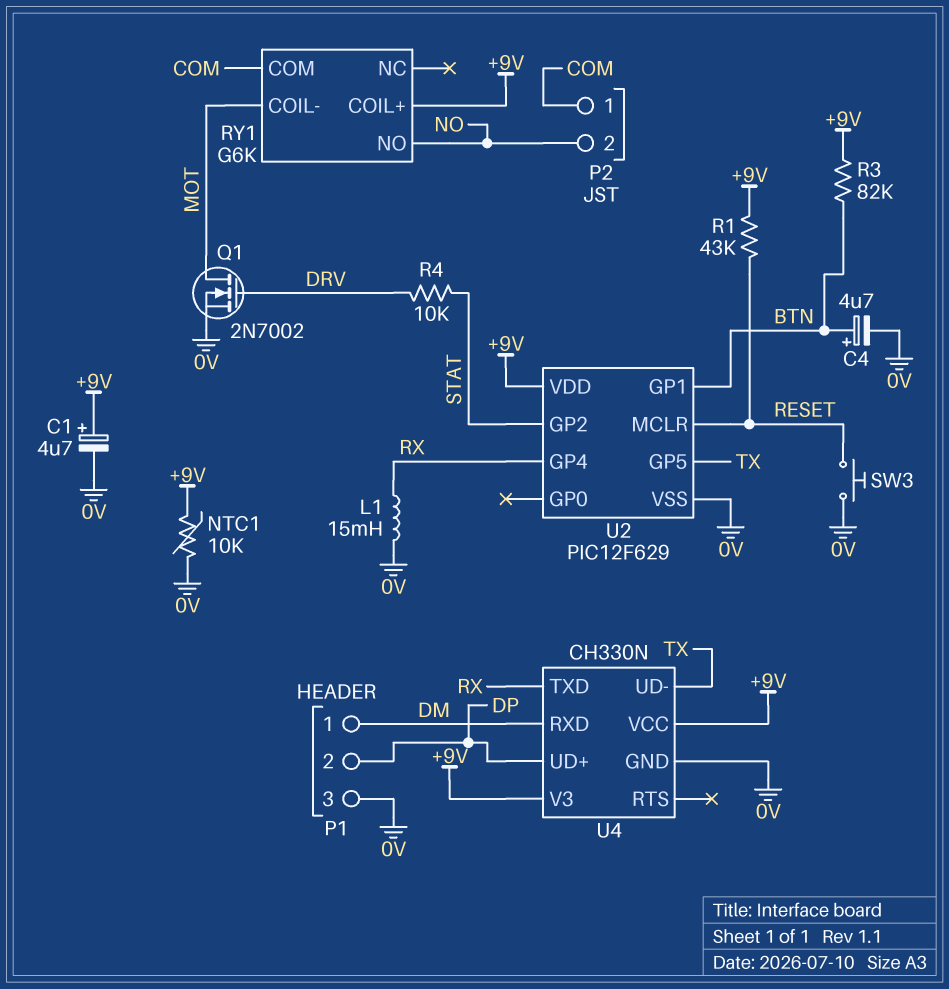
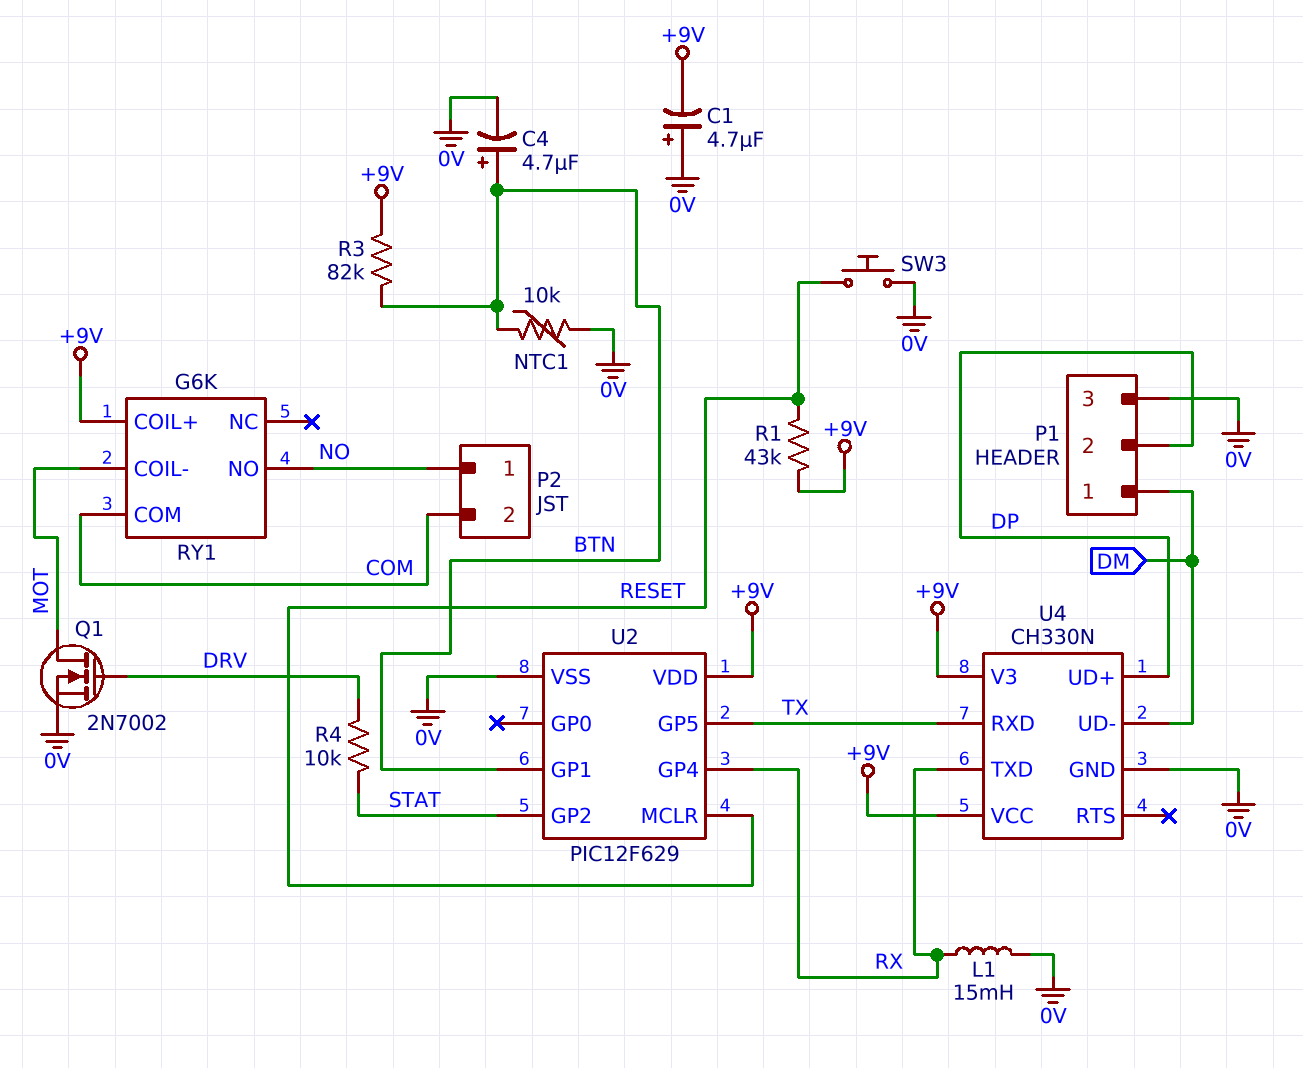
C1: 4.7uF (plus +9V, minus 0V) -> 4.7uF (plus 0V, minus +9V)
NTC1: 10k (+9V, 0V) -> 10k (0V, BTN)
P2 pin 1: COM -> NO
P2 pin 2: NO -> COM
U4 pin RXD: DM -> TX
U4 pin UD-: TX -> DM

